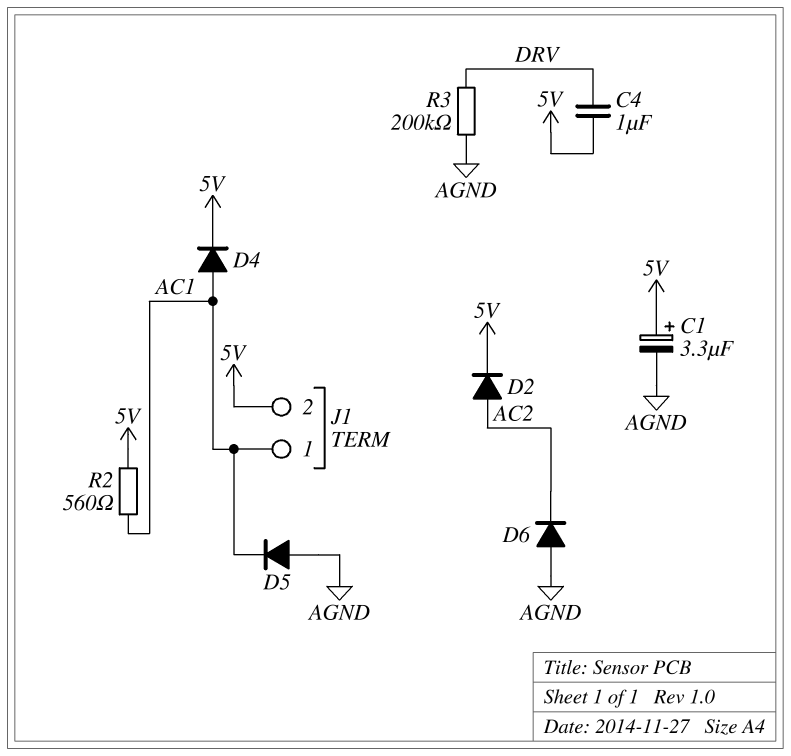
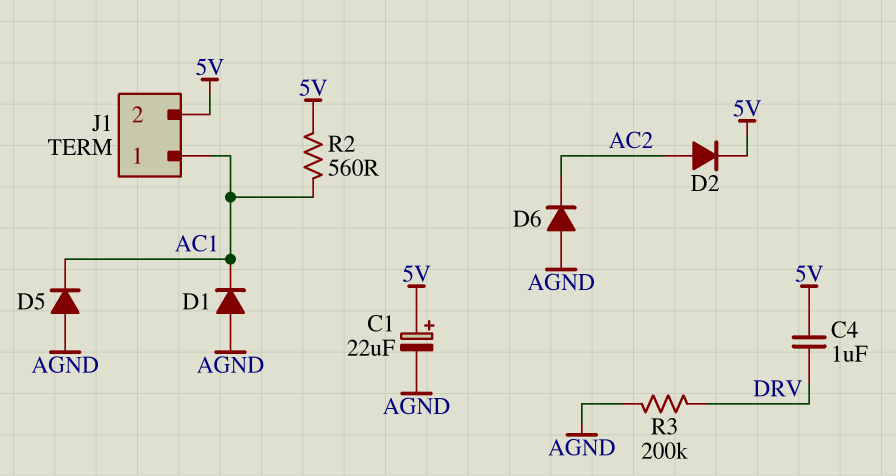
C1: 3.3uF (plus 5V, minus AGND) -> 22uF (plus 5V, minus AGND)
D1: none -> diode (A AGND, K AC1)
D4: diode (A AC1, K 5V) -> none

